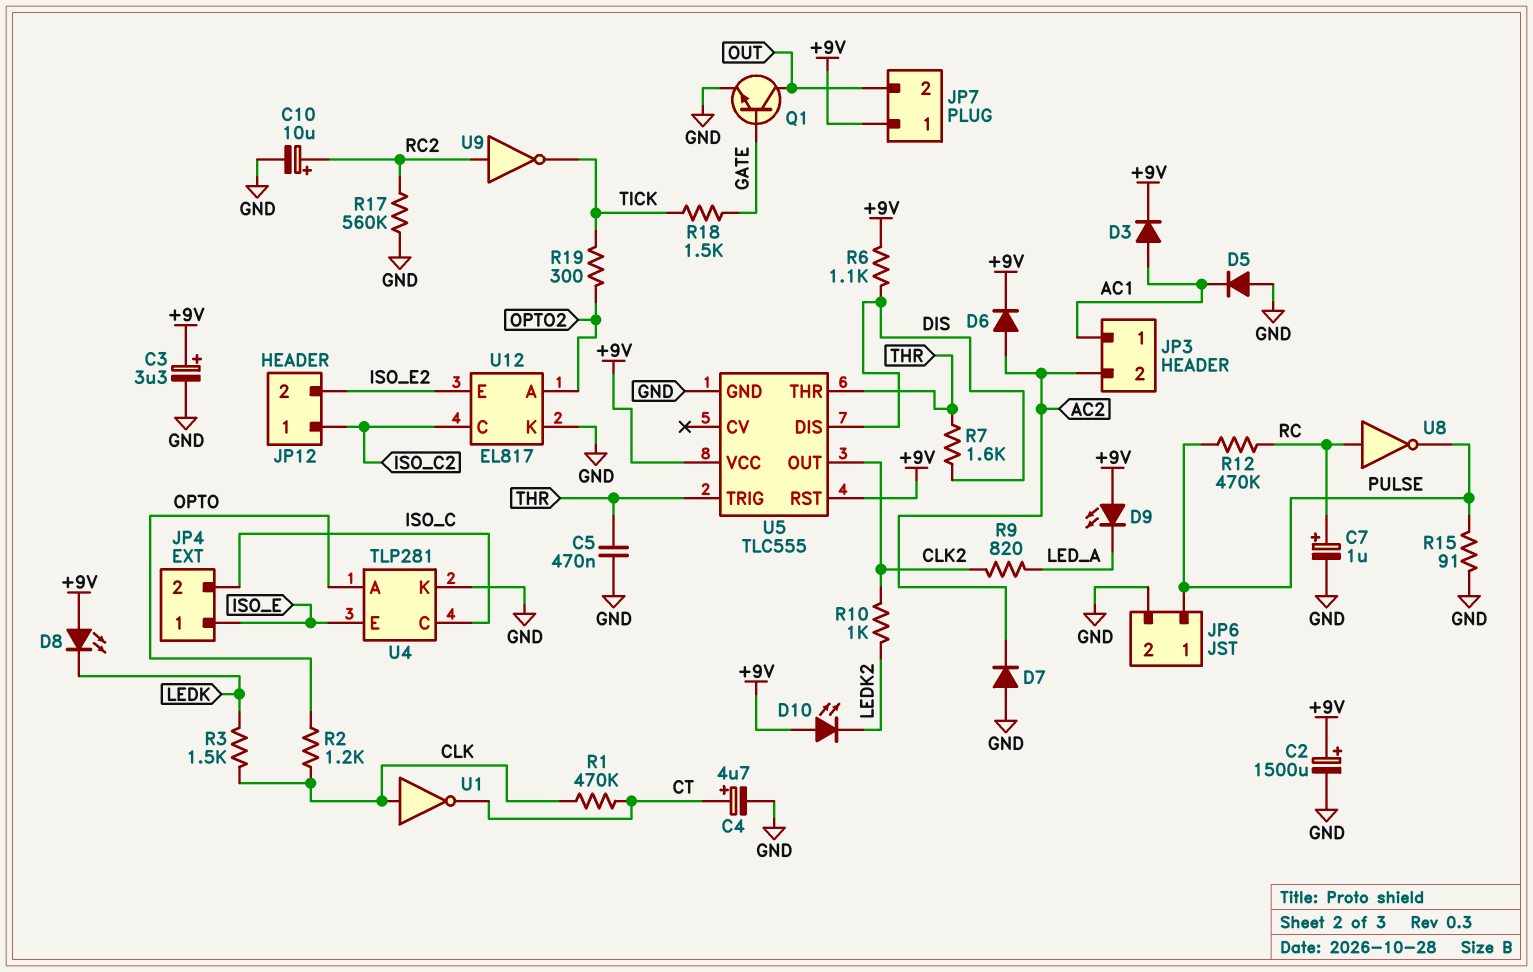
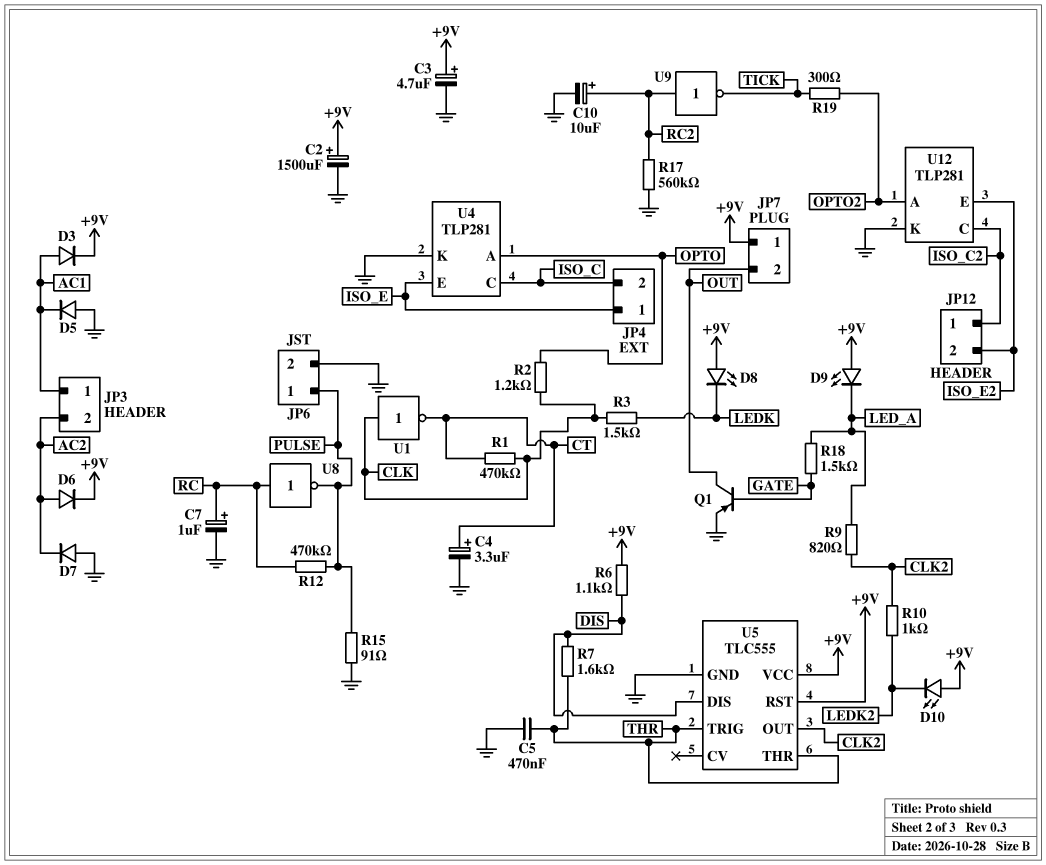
C3: 3.3uF (plus +9V, minus GND) -> 4.7uF (plus +9V, minus GND)
C4: 4.7uF (plus CT, minus GND) -> 3.3uF (plus CT, minus GND)
Q1: NPN (B GATE, C OUT, E GND) -> PNP (B GATE, C OUT, E GND)
R18: 1.5k (GATE, TICK) -> 1.5k (GATE, LED_A)
U12: EL817 -> TLP281

